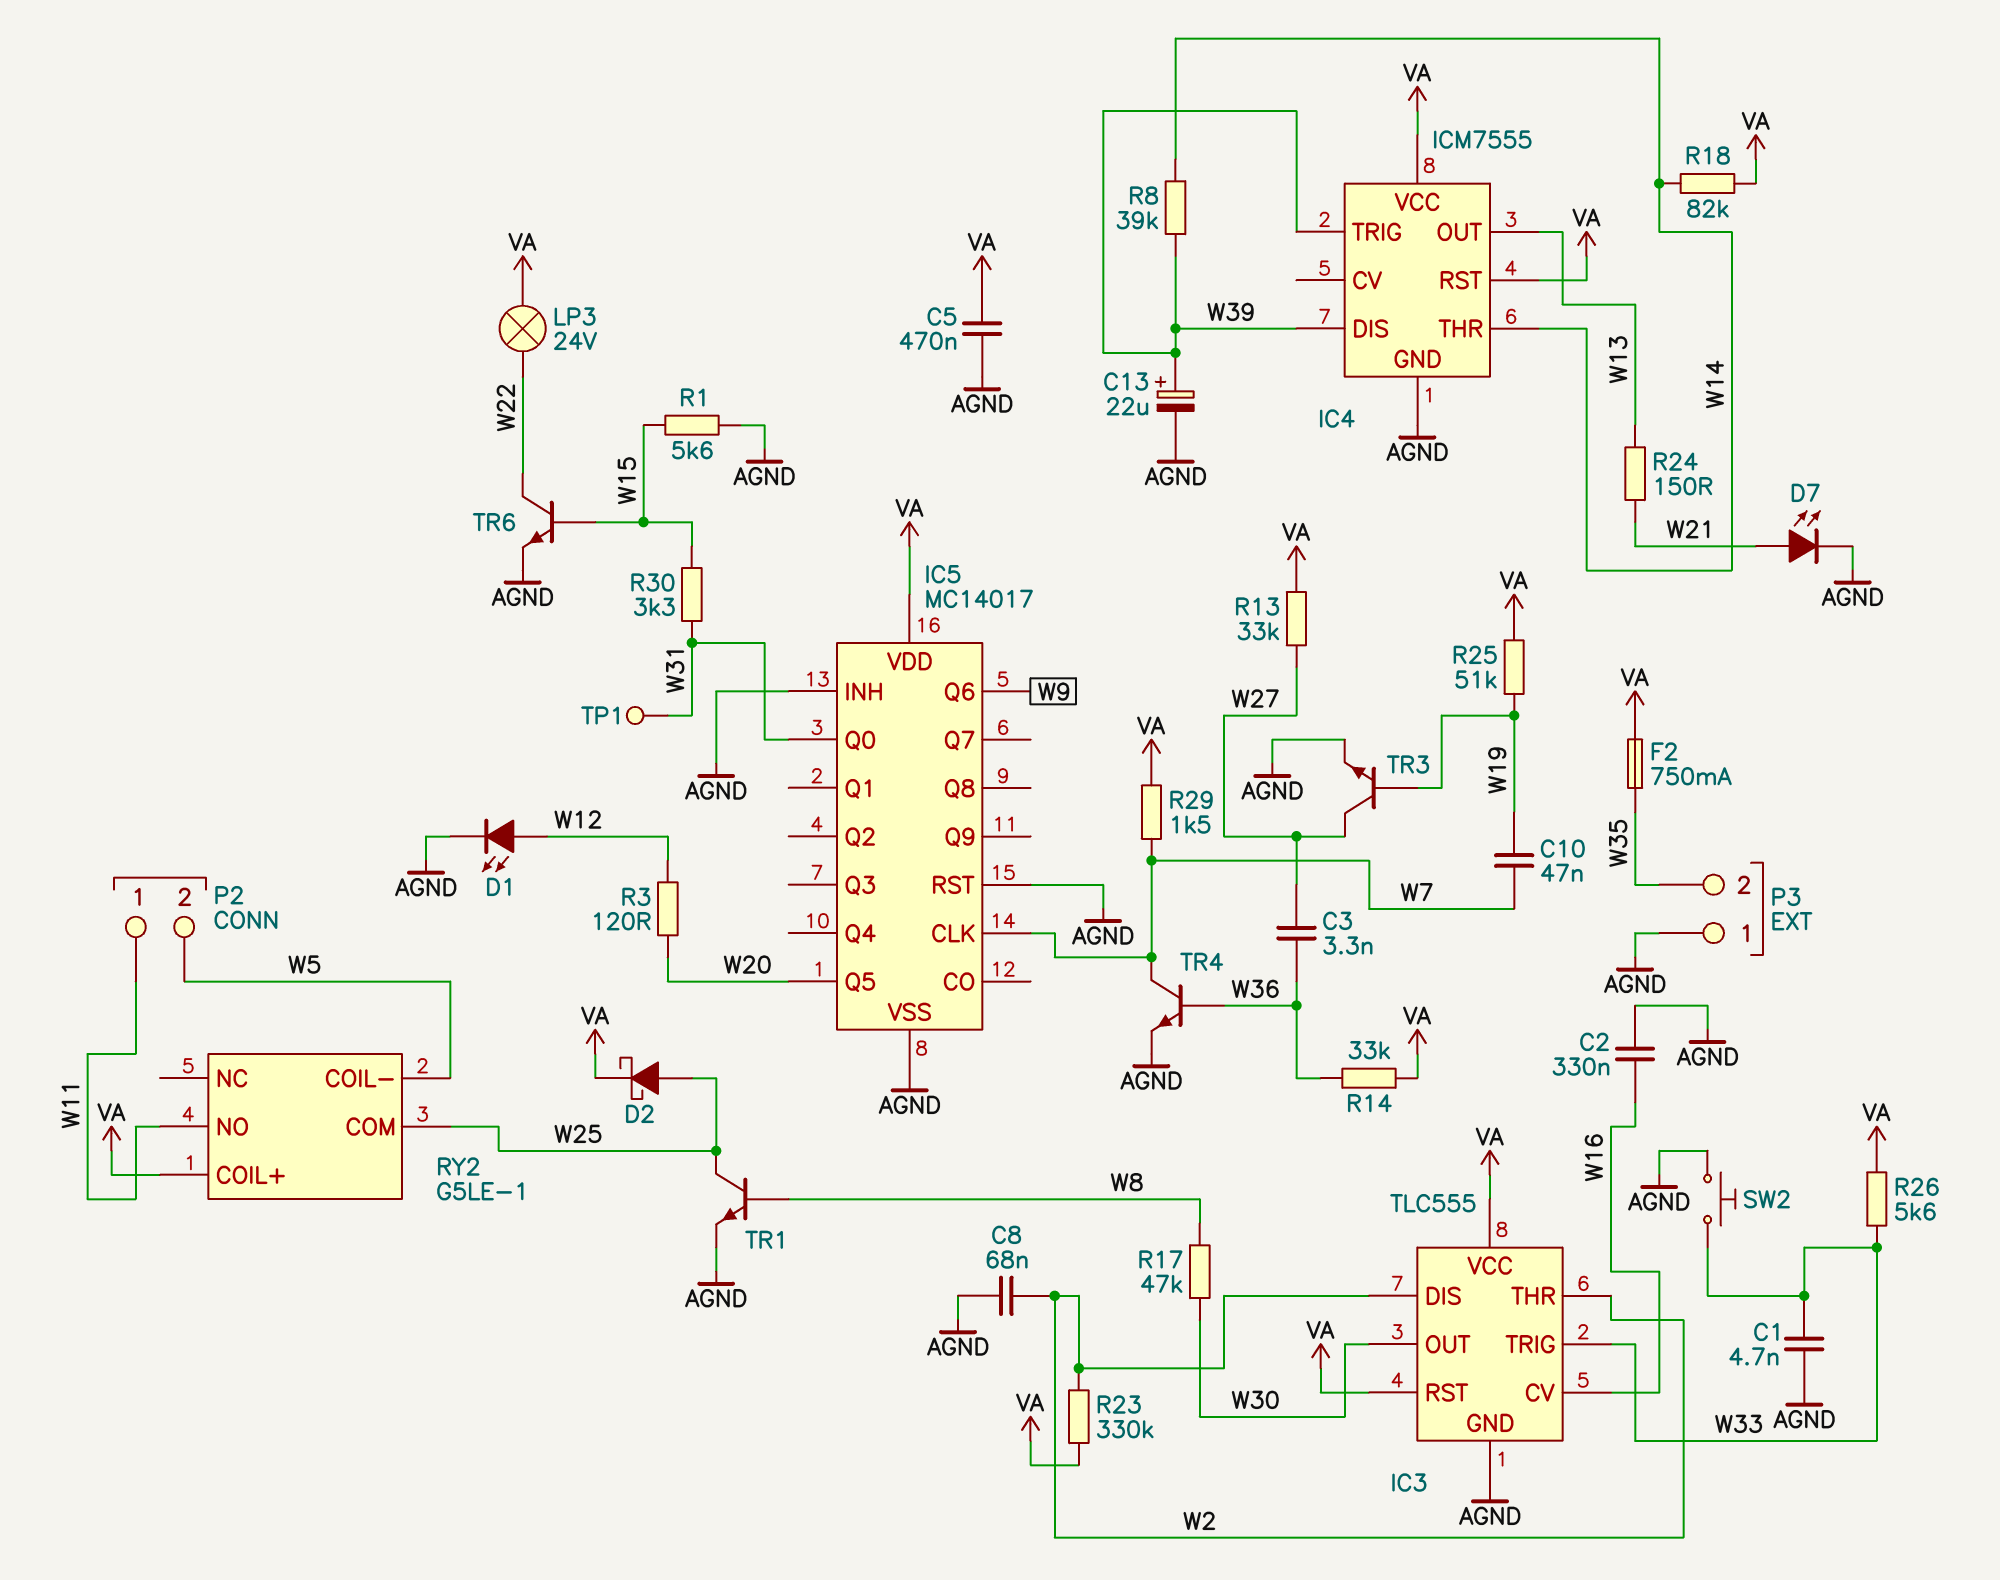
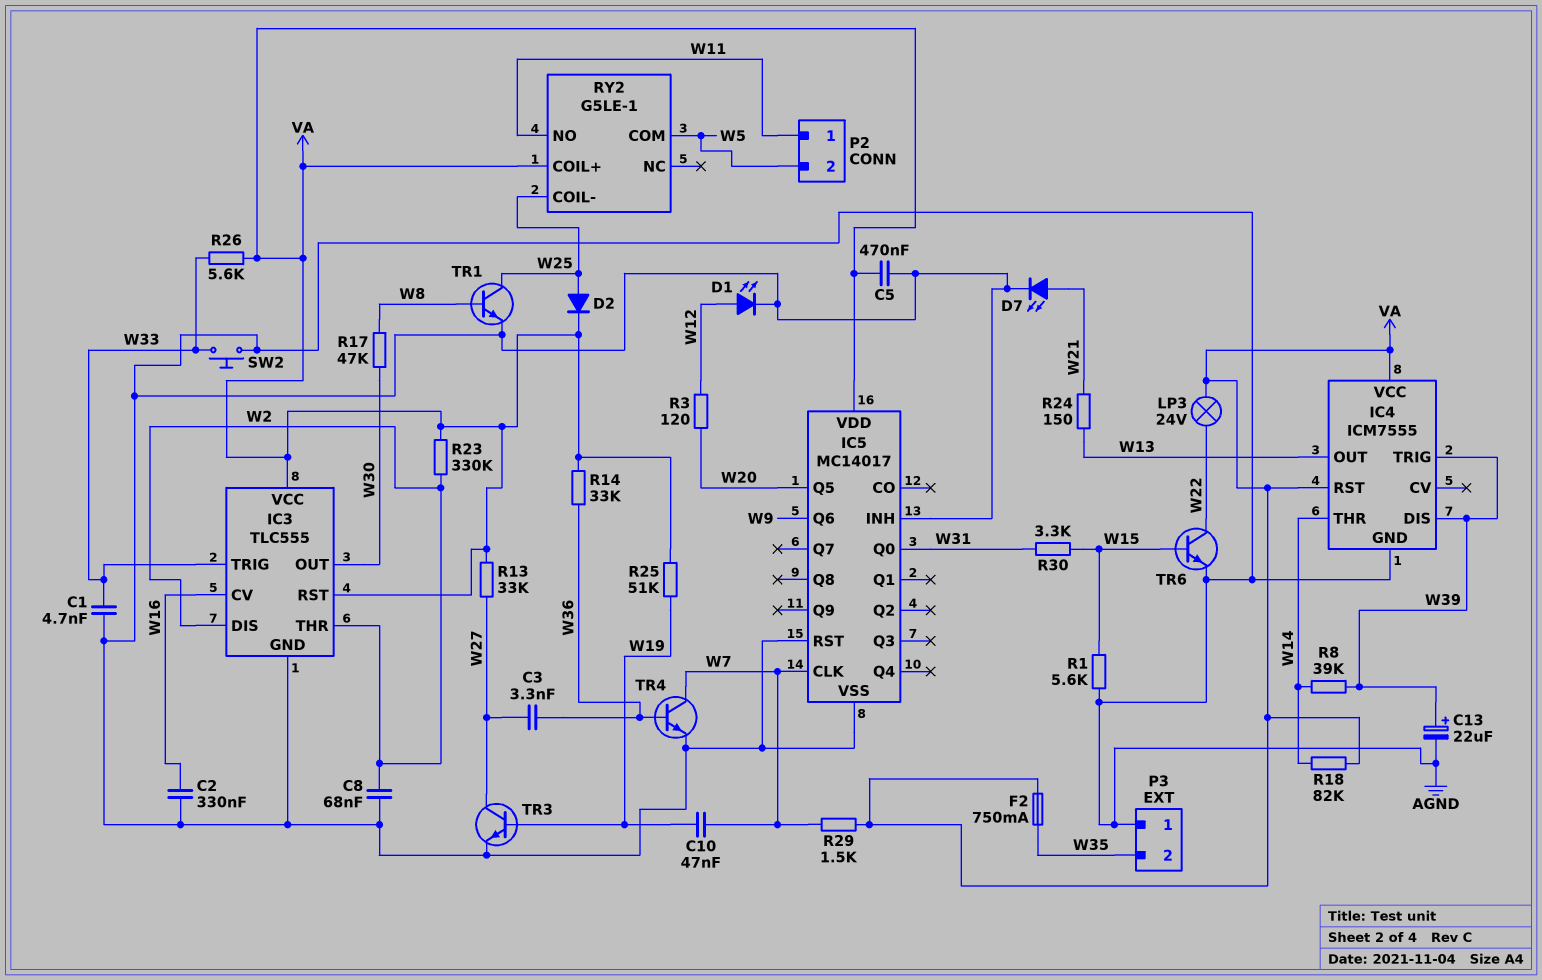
D2: schottky (A W25, K VA) -> diode (A W25, K VA)
RY2 pin COIL-: W5 -> W25
RY2 pin COM: W25 -> W5
TP1: test point (W31) -> none

